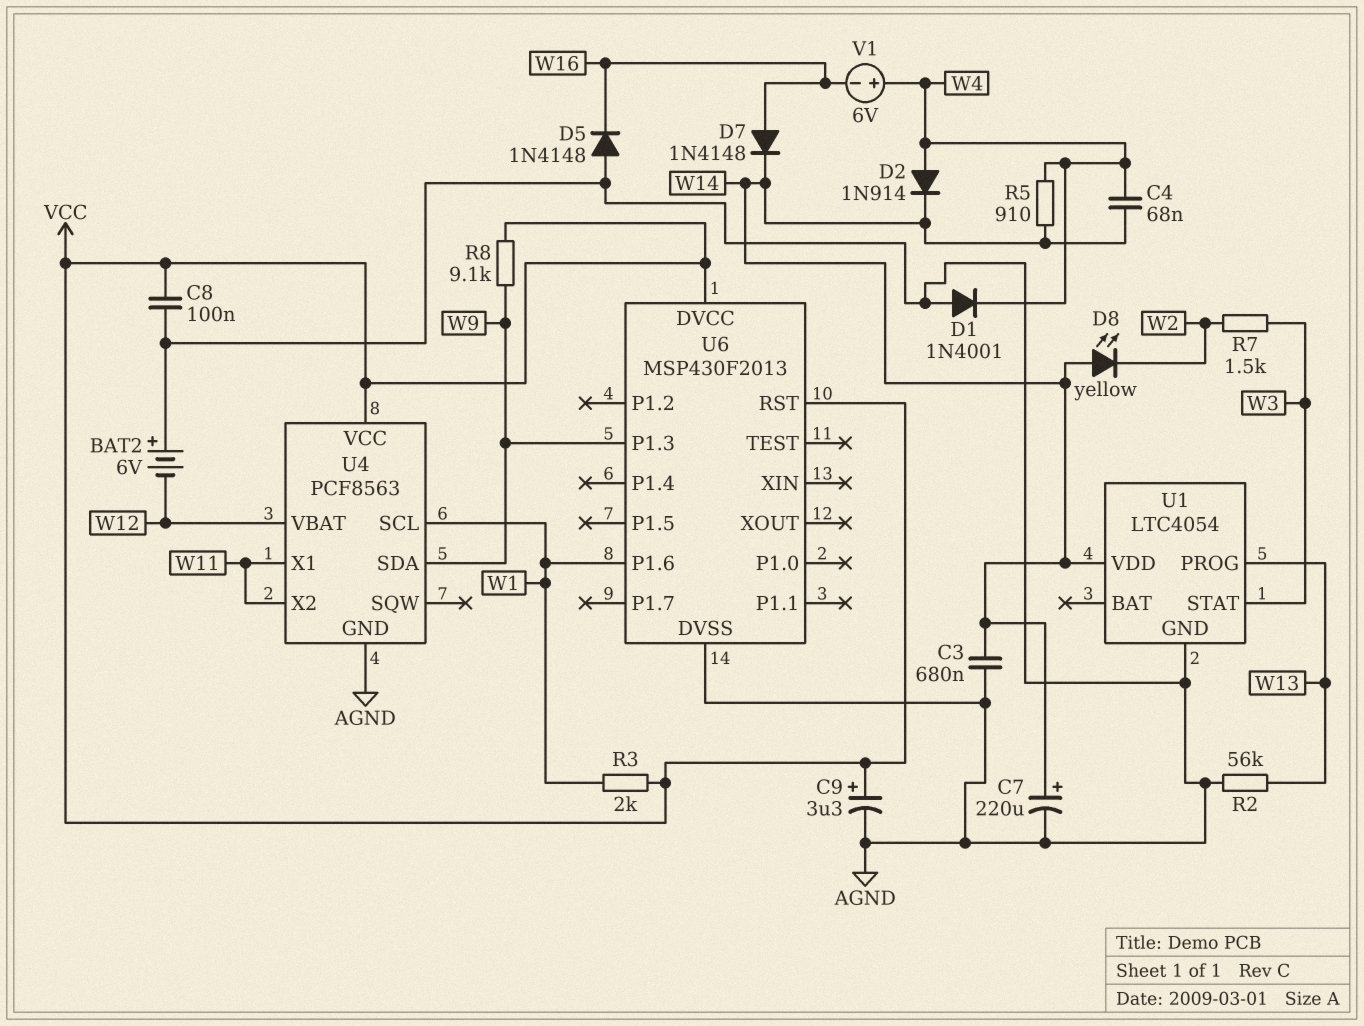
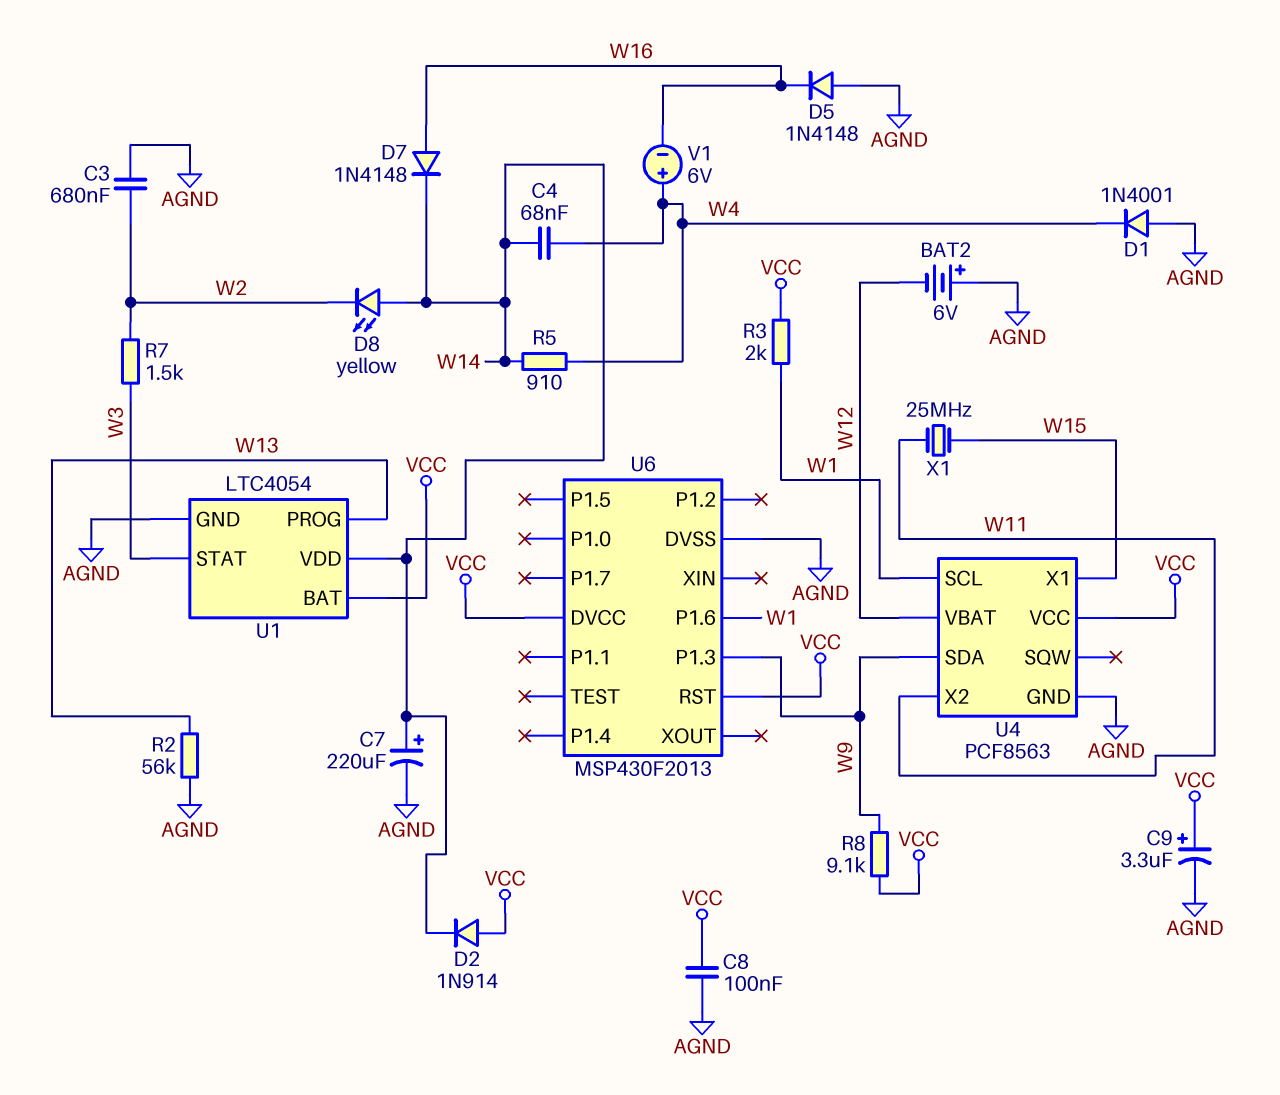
C3: 680nF (AGND, W14) -> 680nF (AGND, W2)
D2: diode 1N914 (A W4, K W14) -> diode 1N914 (A VCC, K W14)
U1 pin BAT: none -> VCC
U4 pin X1: W11 -> W15
X1: none -> 25MHz (W11, W15)

